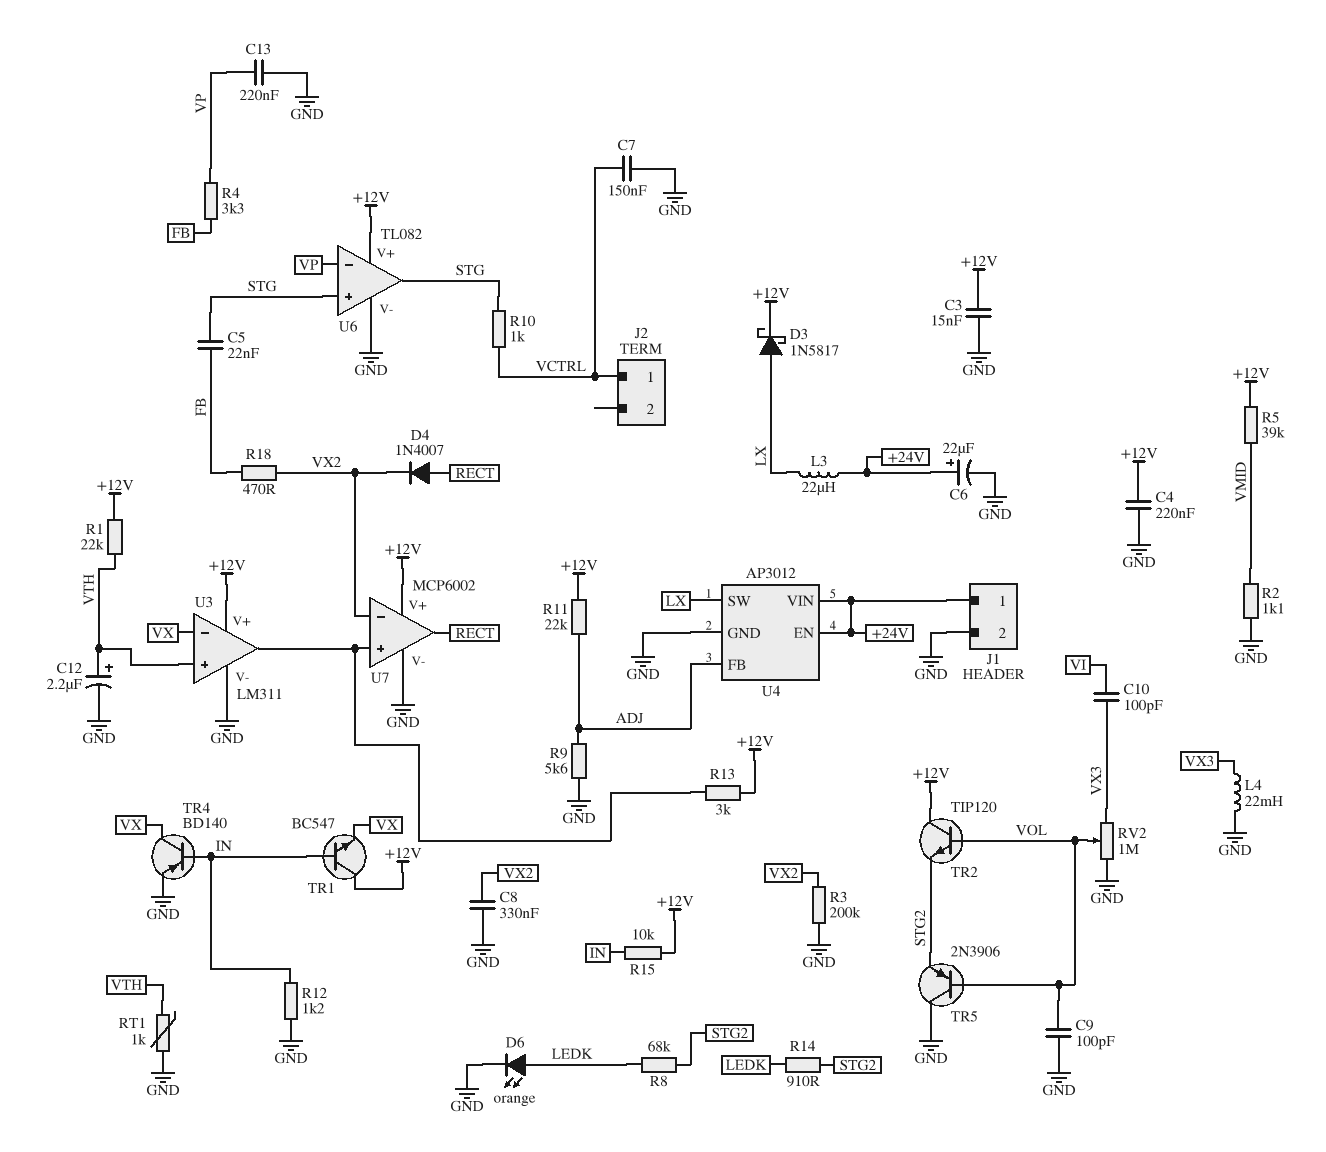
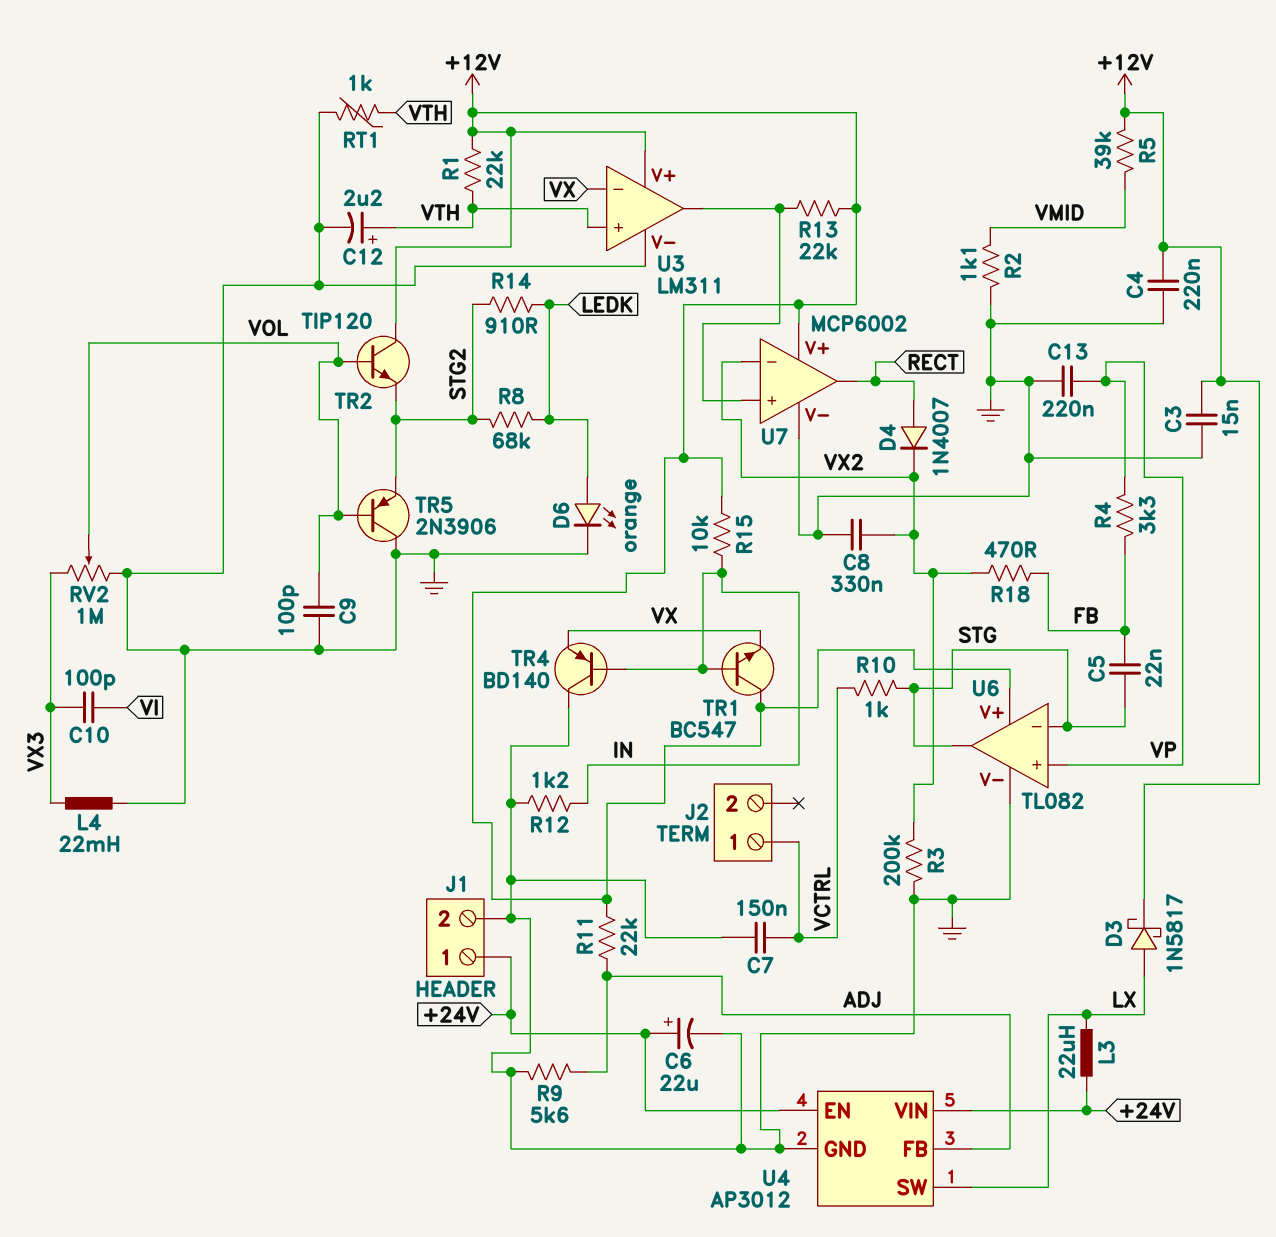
R13: 3k (+12V, U3/out) -> 22k (+12V, U3/out)
TR4: PNP BD140 (B IN, C VX, E GND) -> PNP BD140 (B IN, C GND, E VX)
U6 pin in+: STG -> VP
U6 pin in-: VP -> STG

